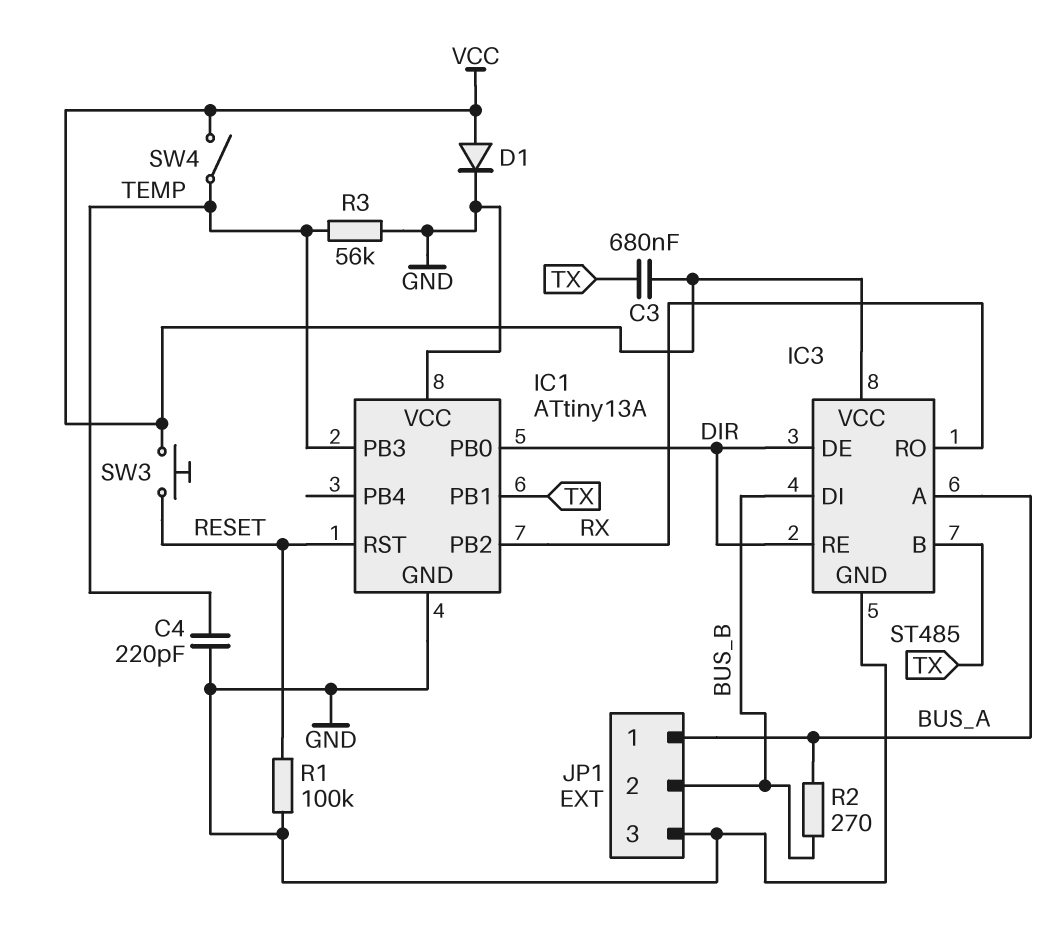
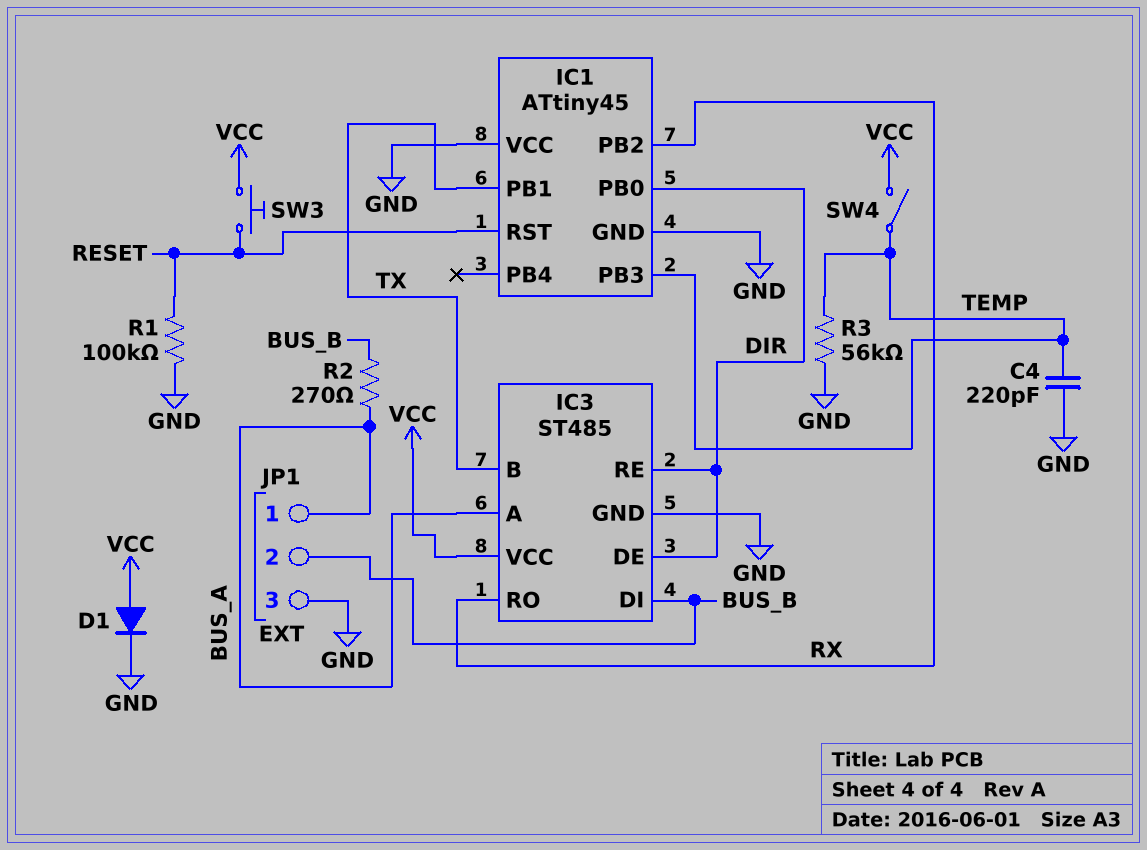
C3: 680nF (TX, VCC) -> none
IC1: ATtiny13A -> ATtiny45

